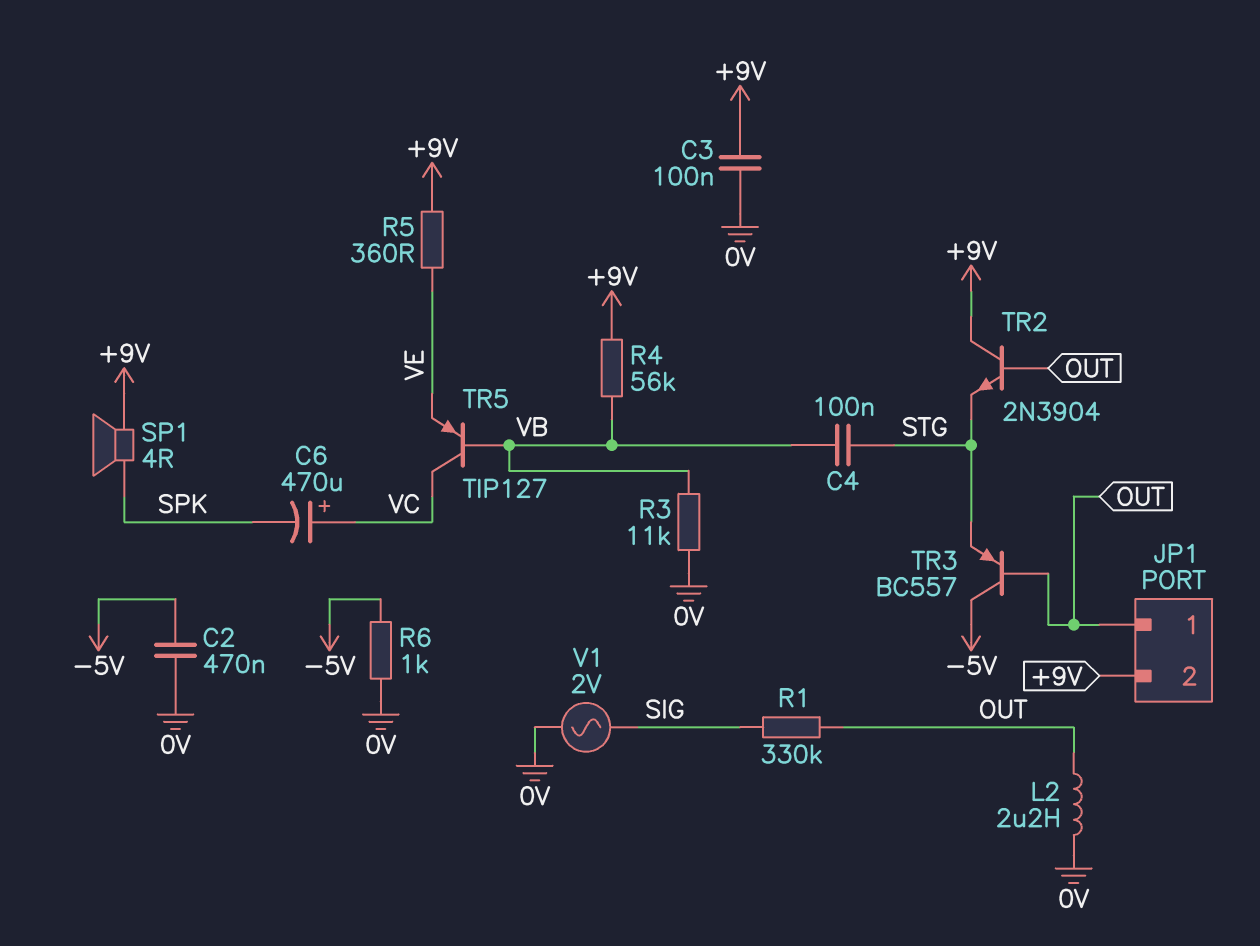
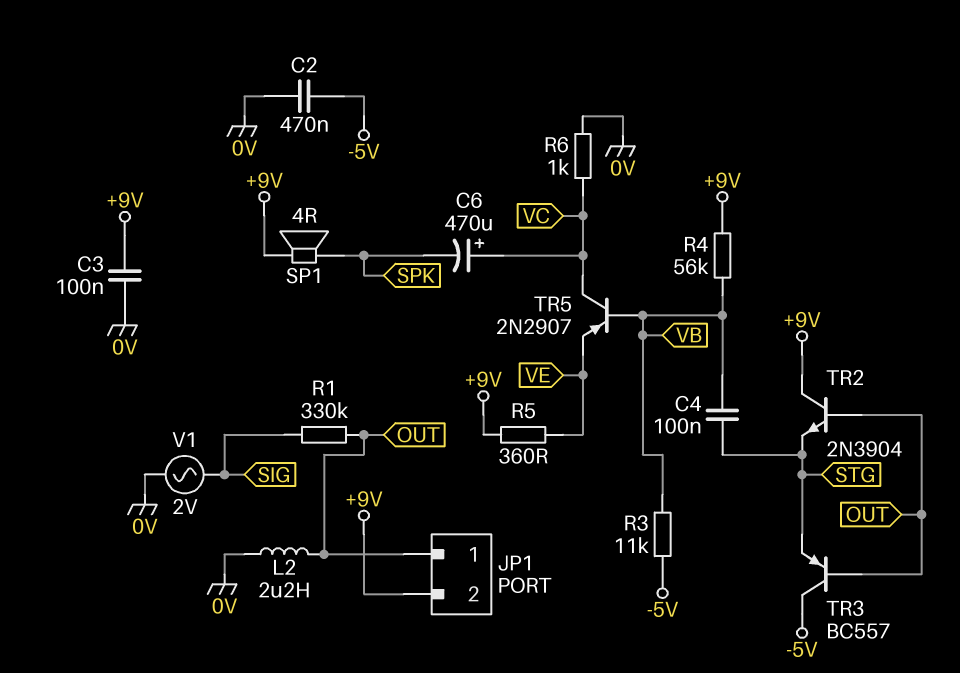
R3: 11k (0V, VB) -> 11k (-5V, VB)
R6: 1k (-5V, 0V) -> 1k (0V, VC)
TR5: PNP TIP127 (B VB, C VC, E VE) -> PNP 2N2907 (B VB, C VC, E VE)

